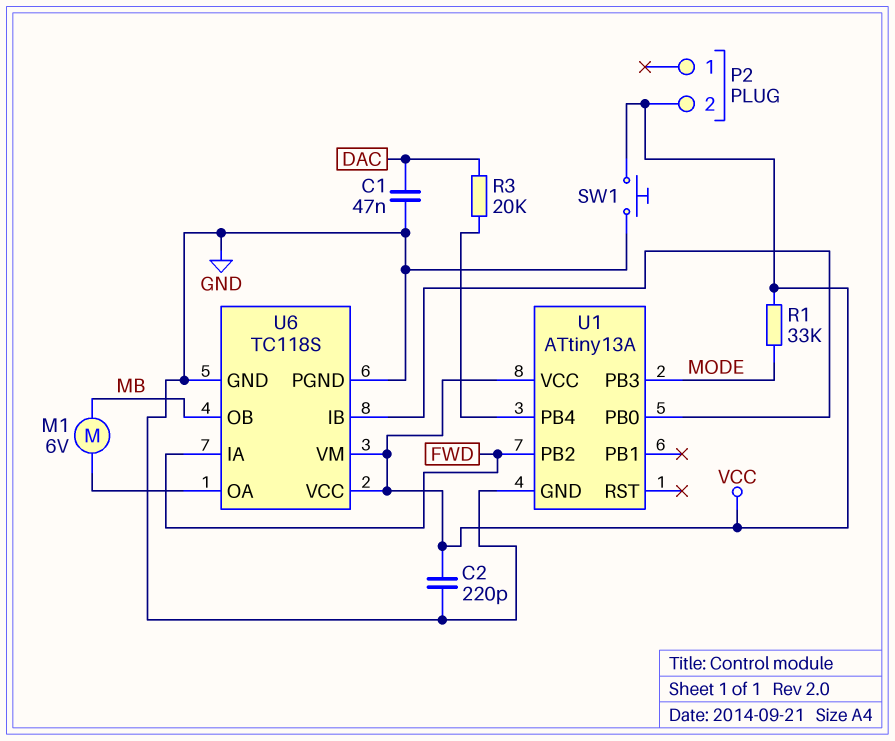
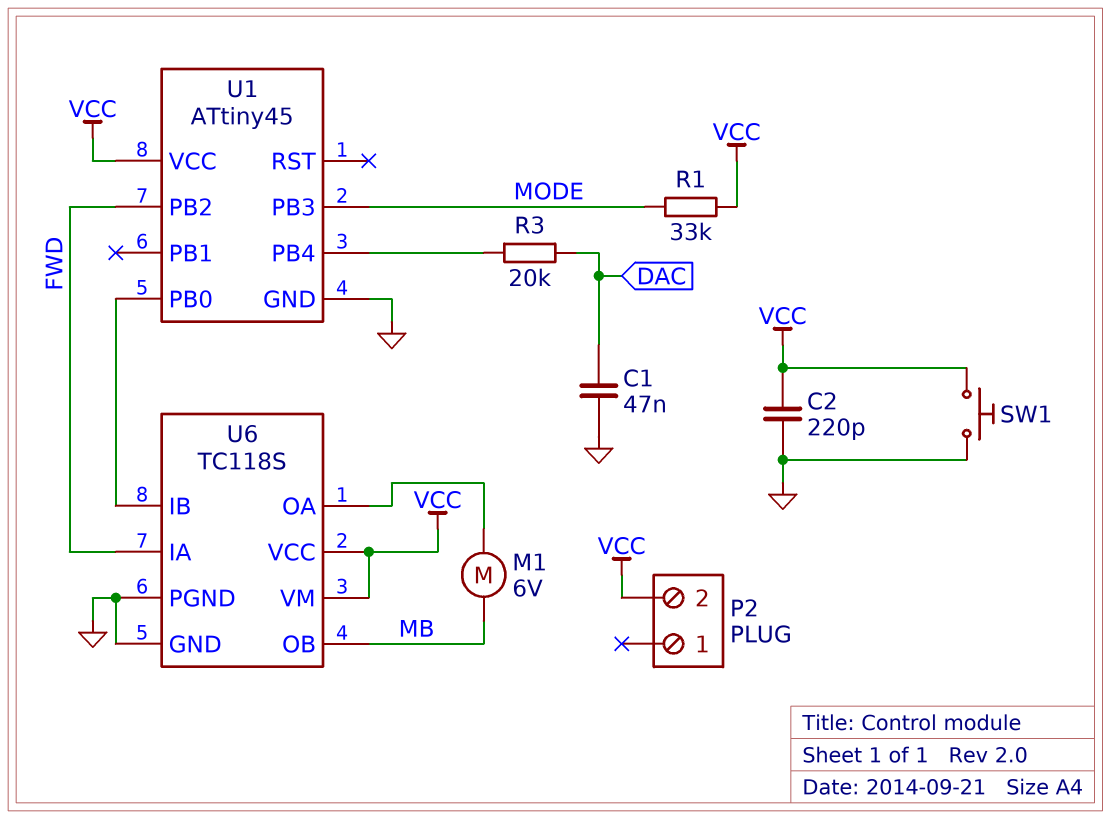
U1: ATtiny13A -> ATtiny45

